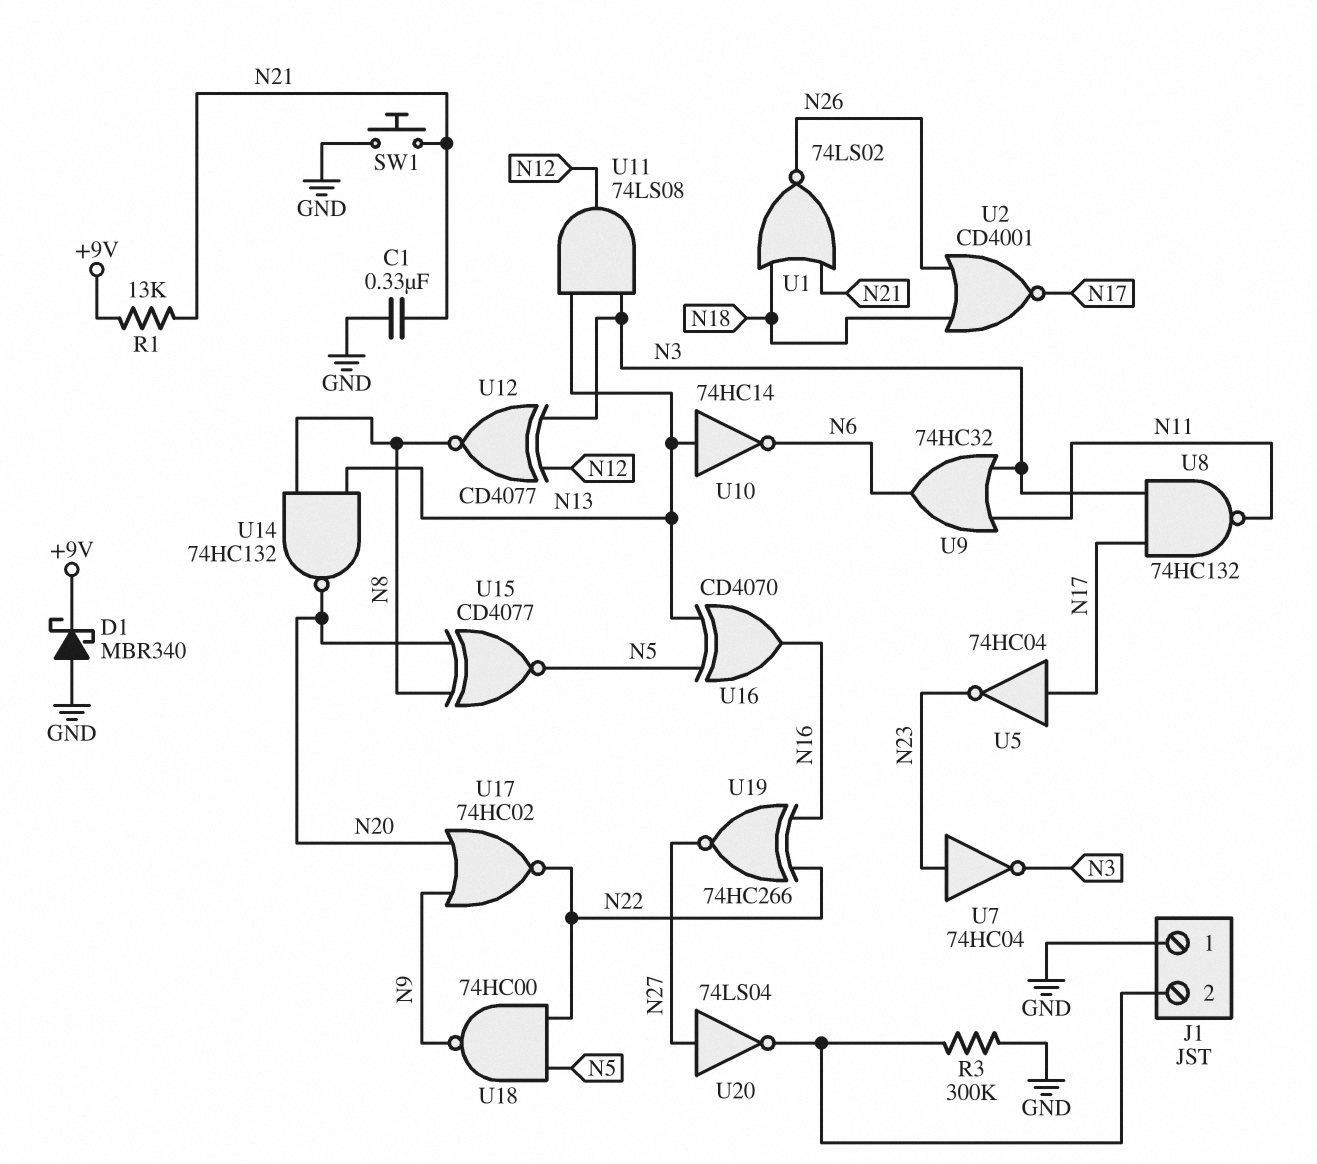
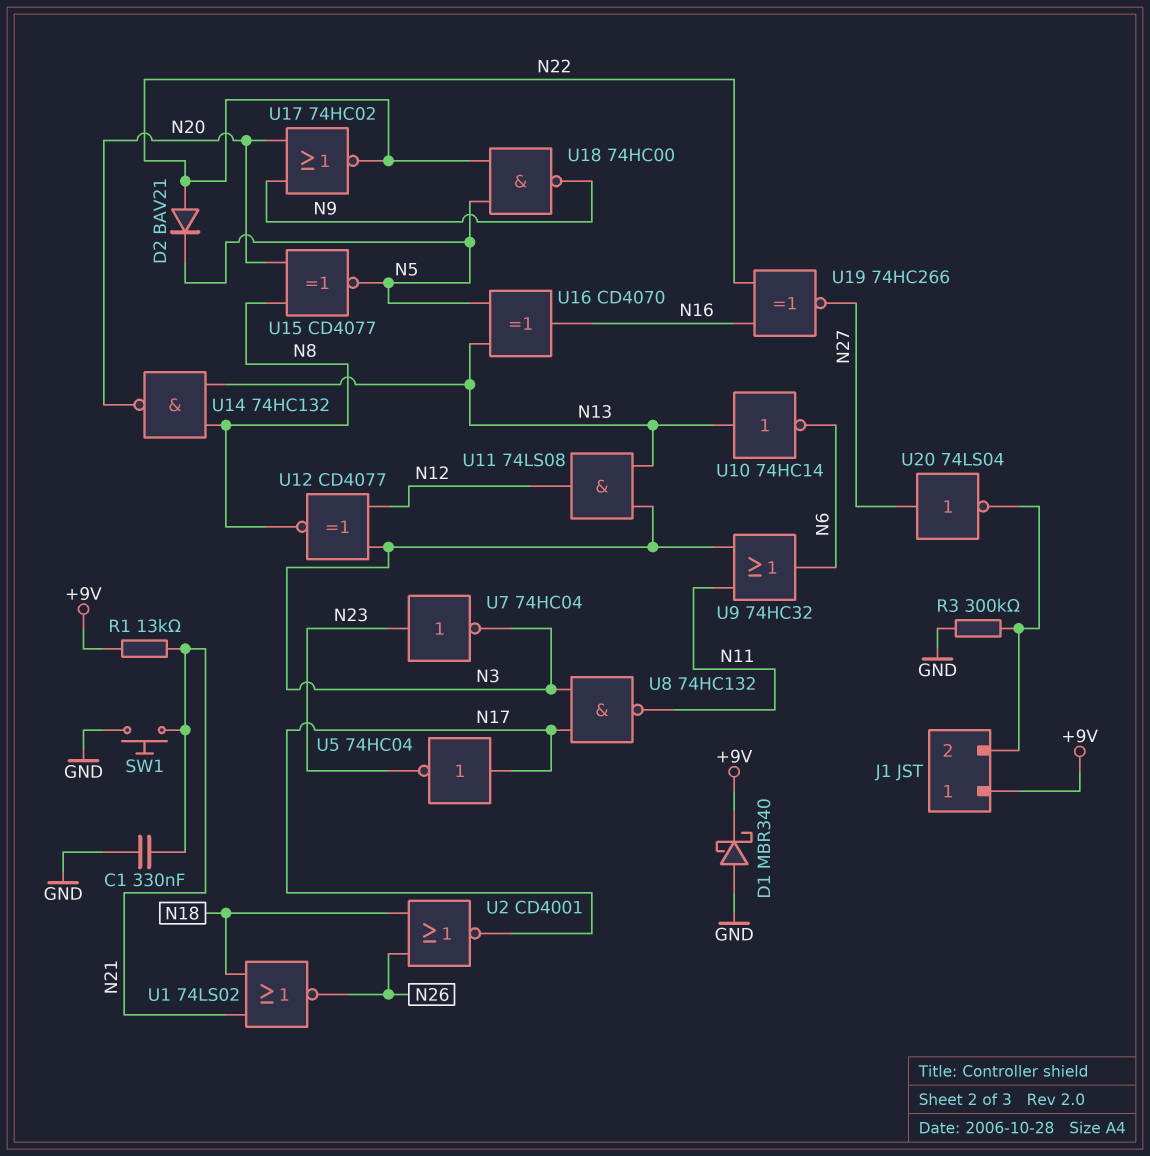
D2: none -> diode BAV21 (A N22, K N5)
J1 pin 1: GND -> +9V

